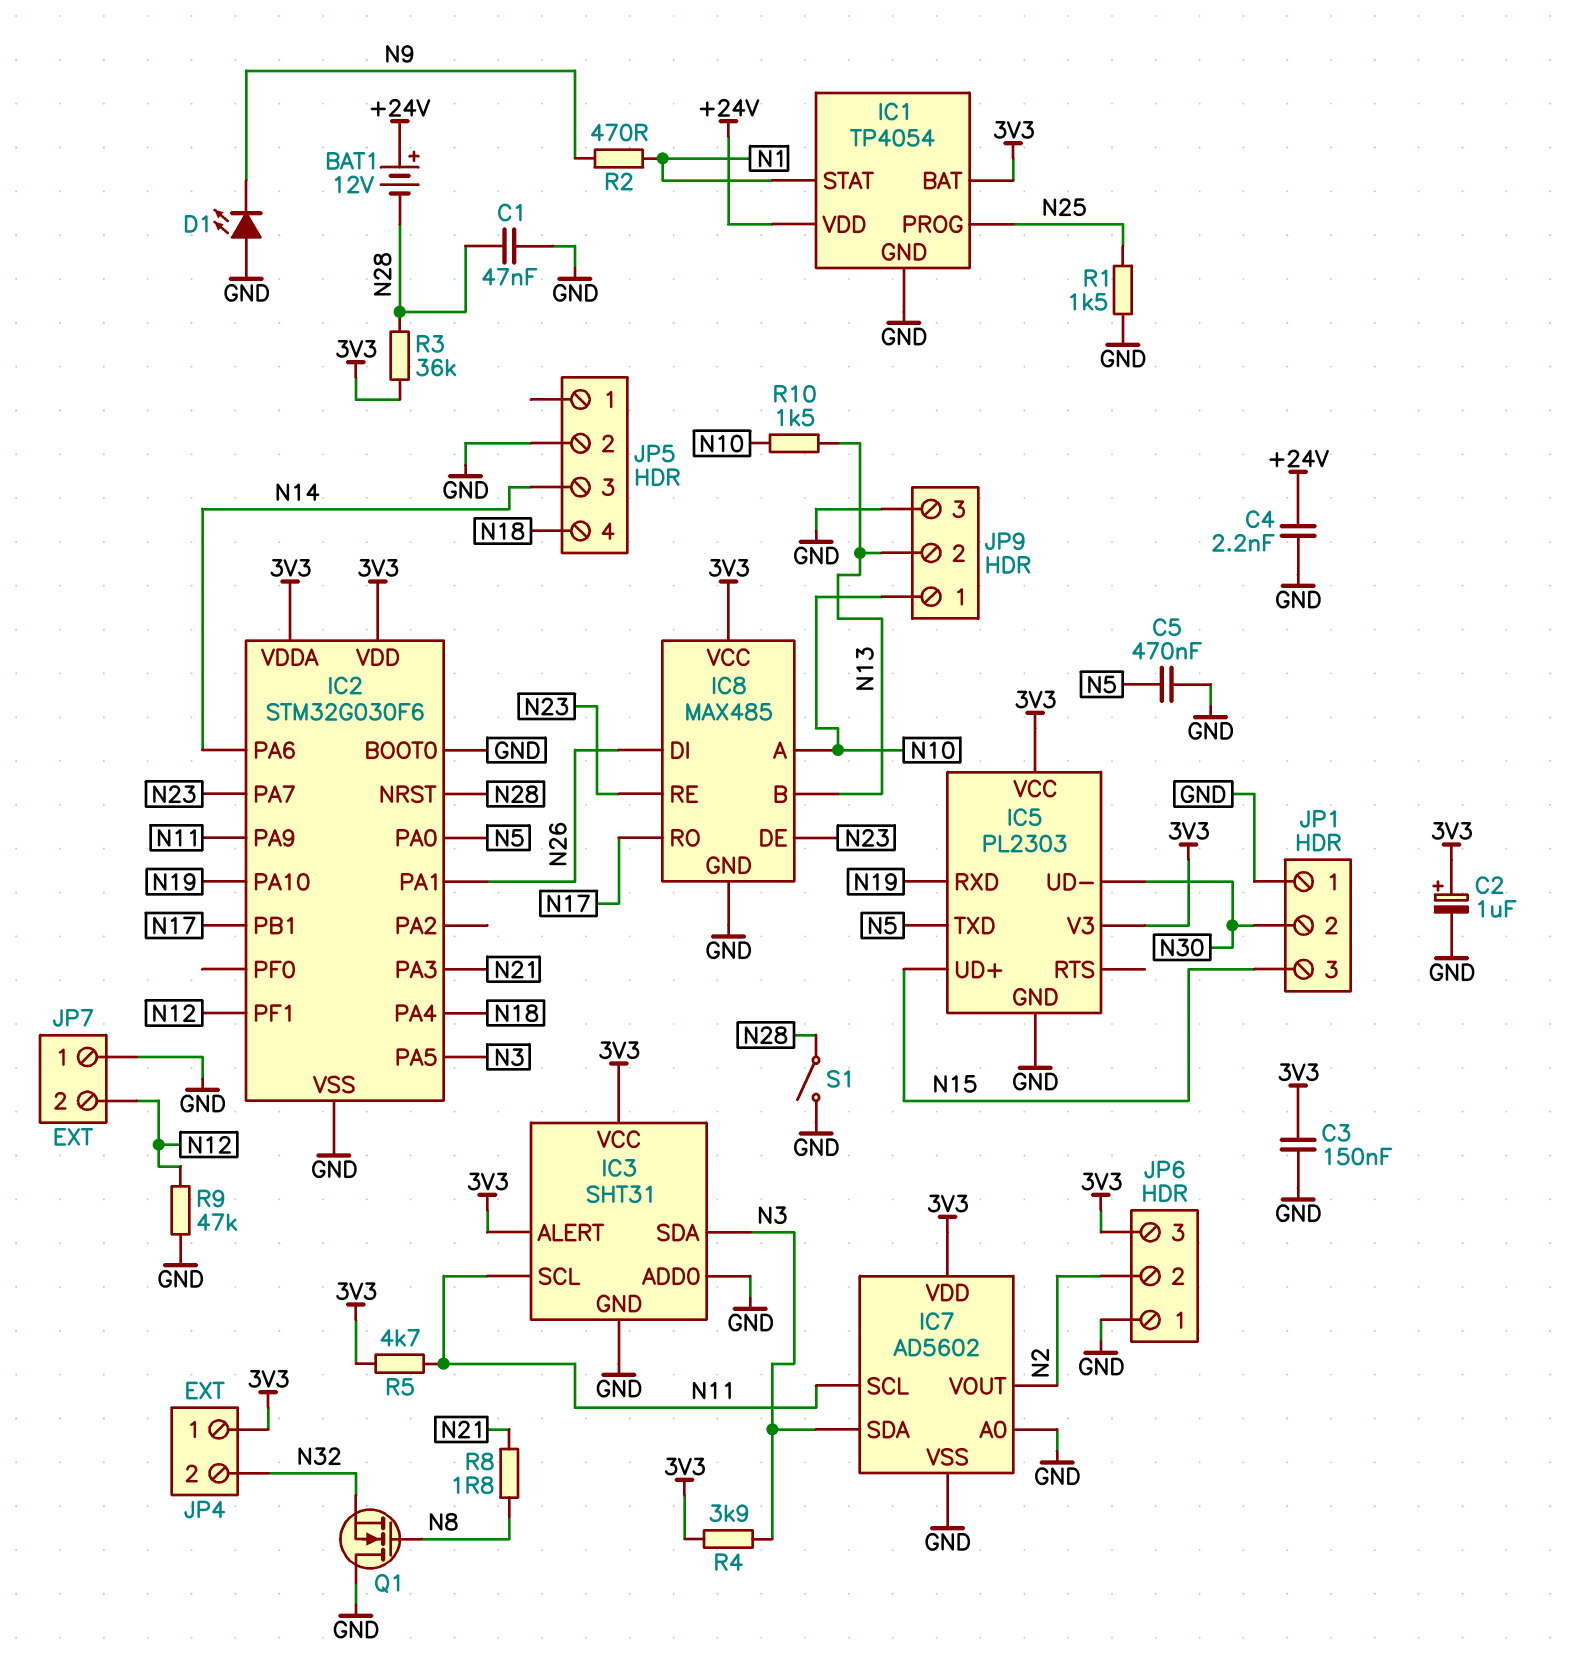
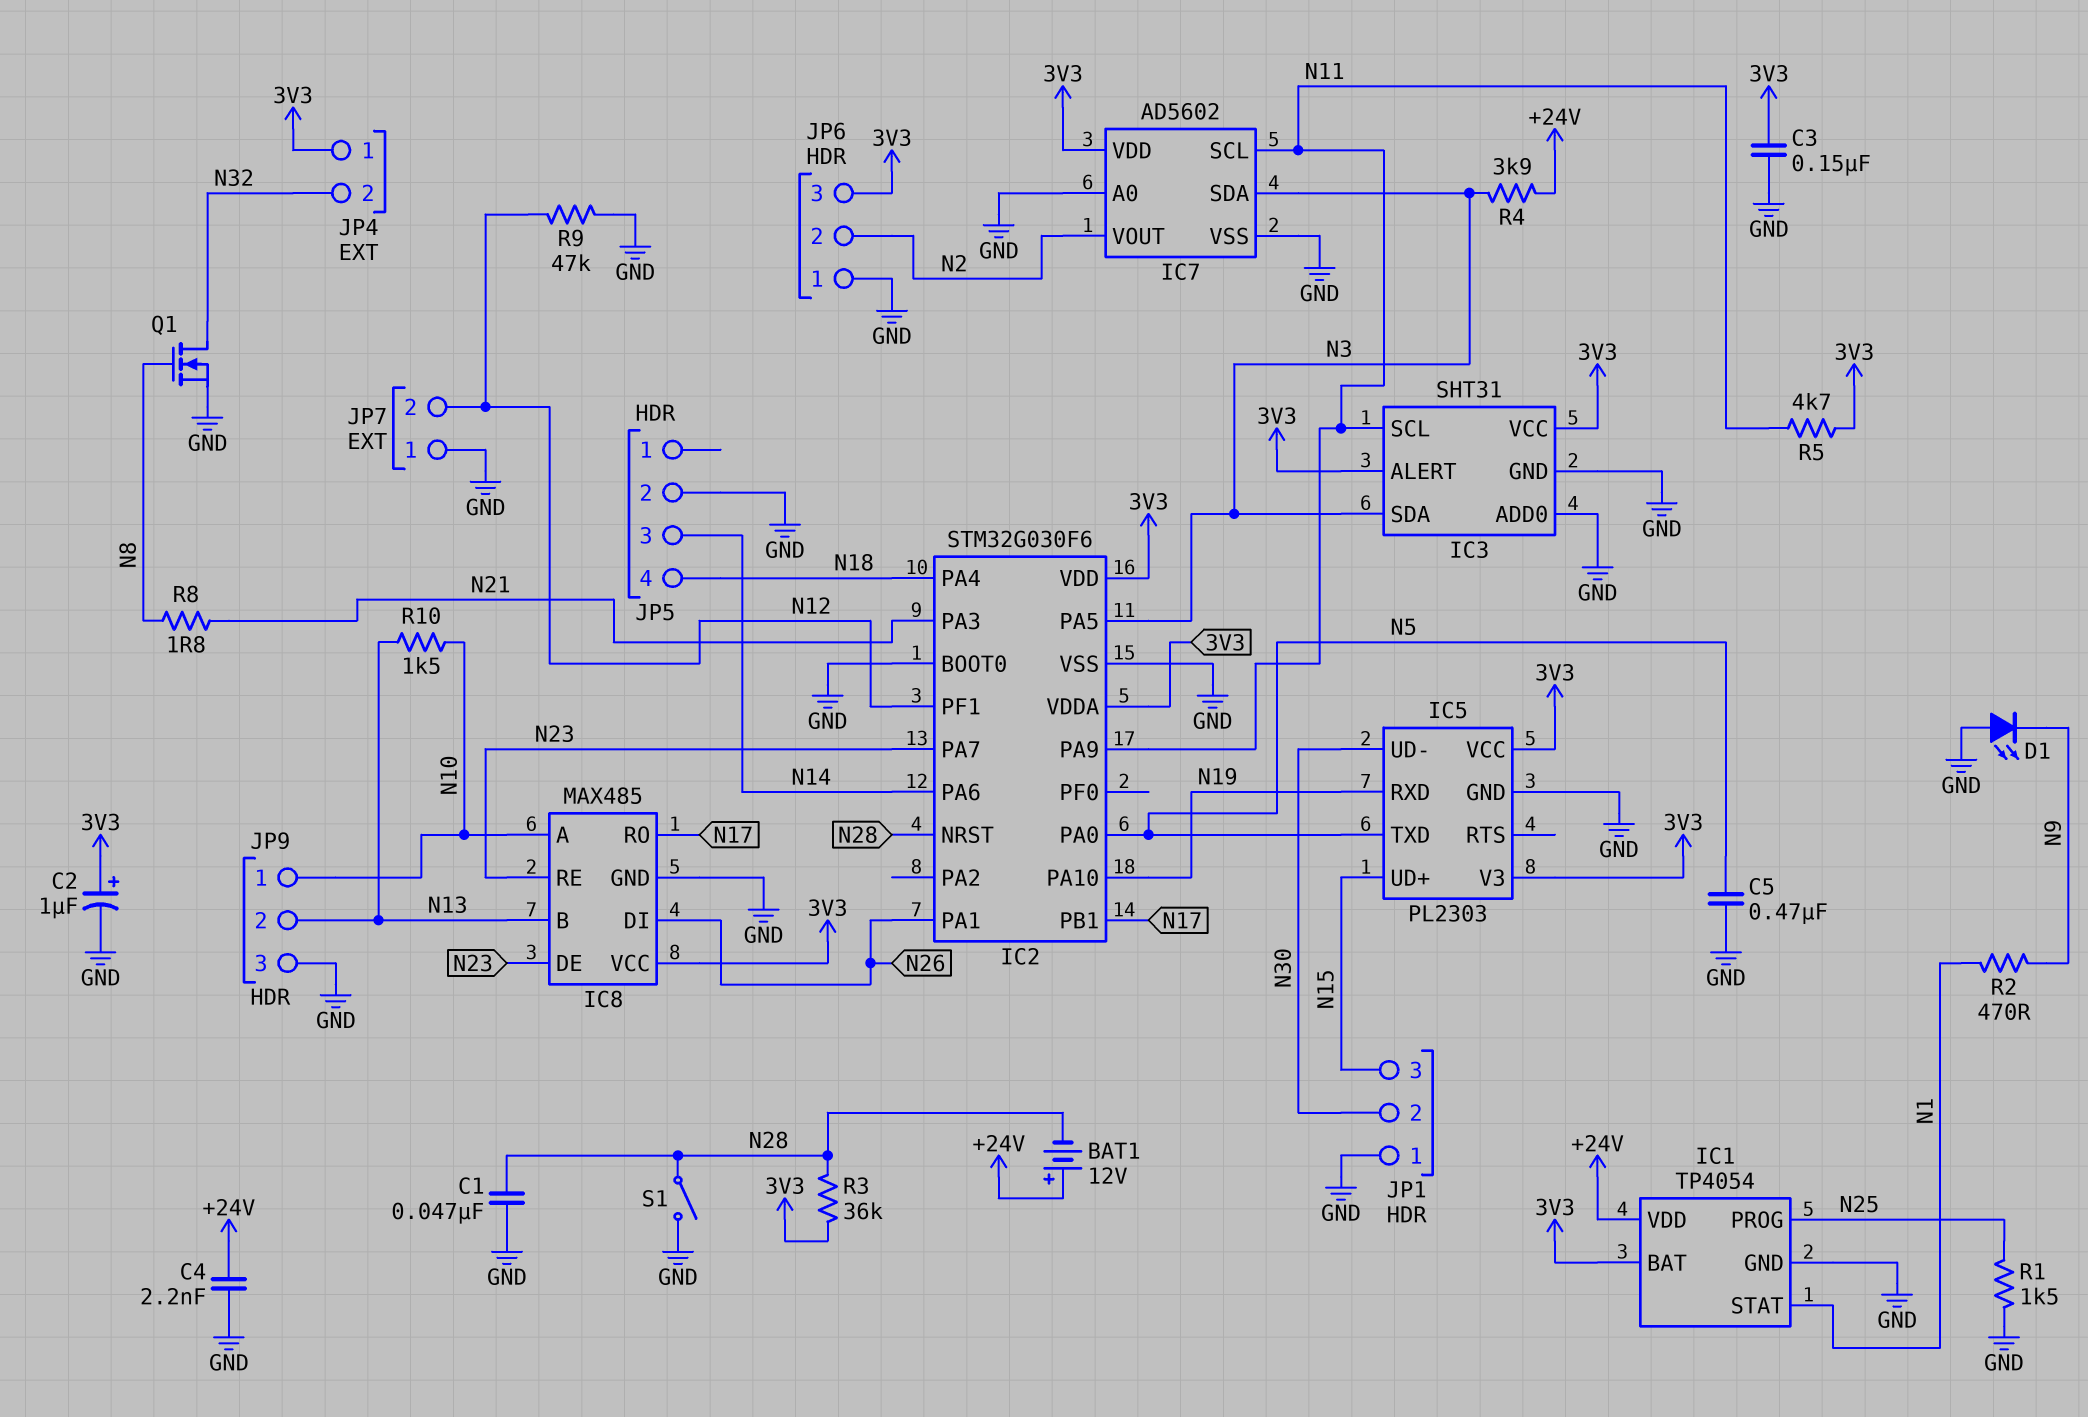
Q1: NMOS (G N8, D GND, S N32) -> NMOS (G N8, D N32, S GND)
R4: 3.9k (3V3, N3) -> 3.9k (+24V, N3)

